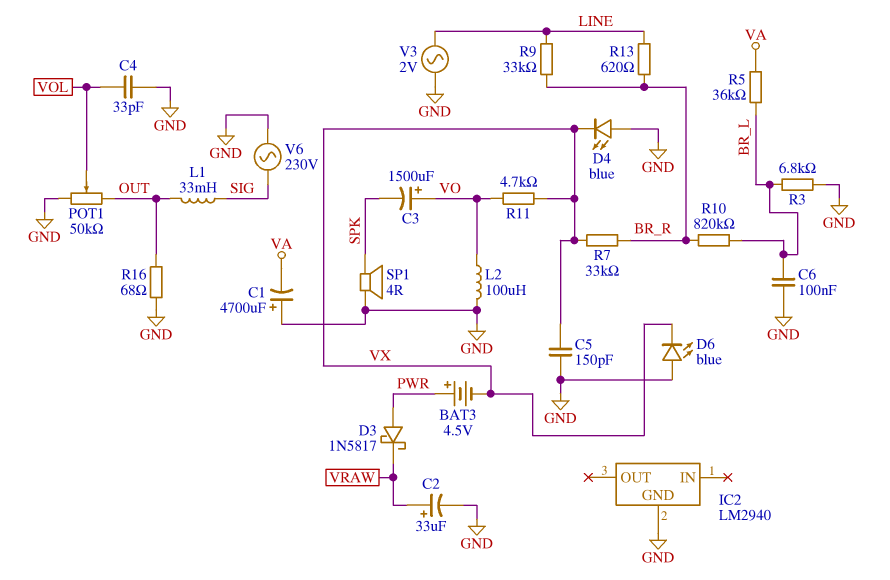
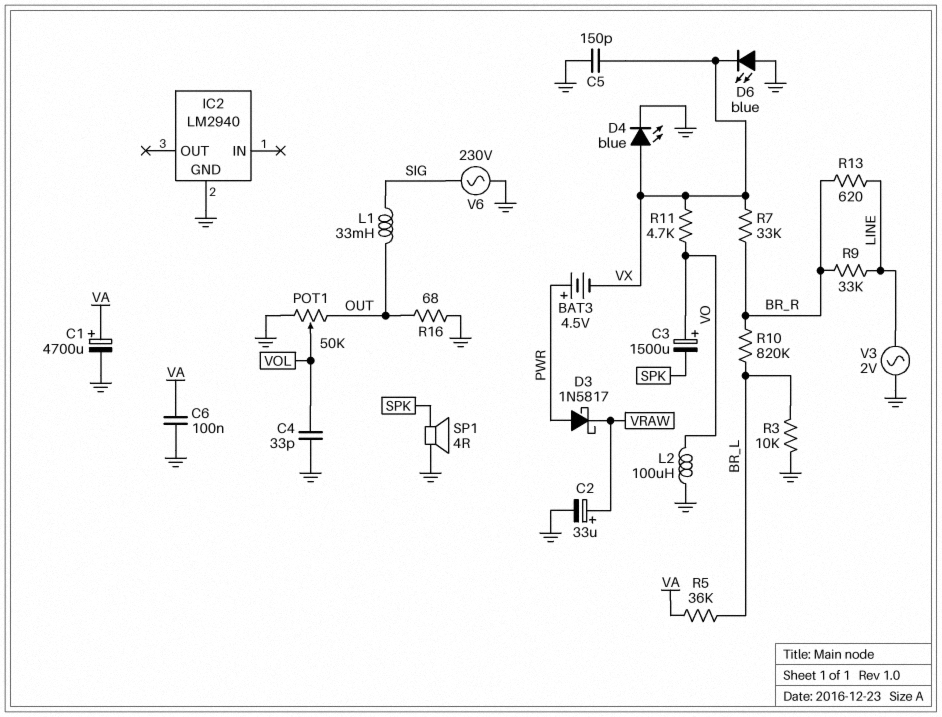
C1: 4700uF (plus GND, minus VA) -> 4700uF (plus VA, minus GND)
C6: 100nF (BR_L, GND) -> 100nF (GND, VA)
D4: LED blue (A GND, K VX) -> LED blue (A VX, K GND)
R3: 6.8k (BR_L, GND) -> 10k (BR_L, GND)

